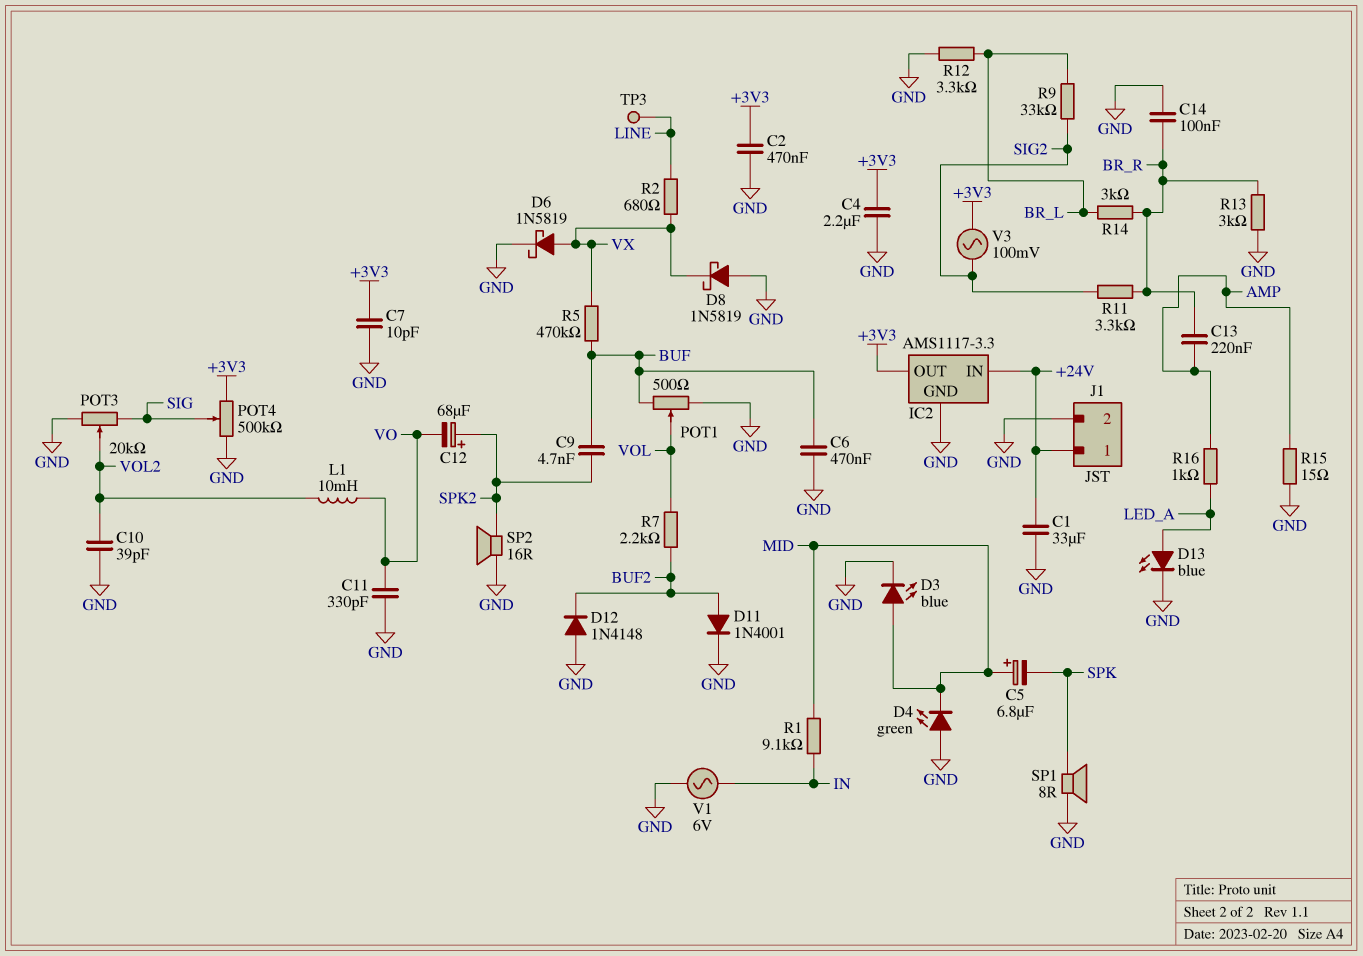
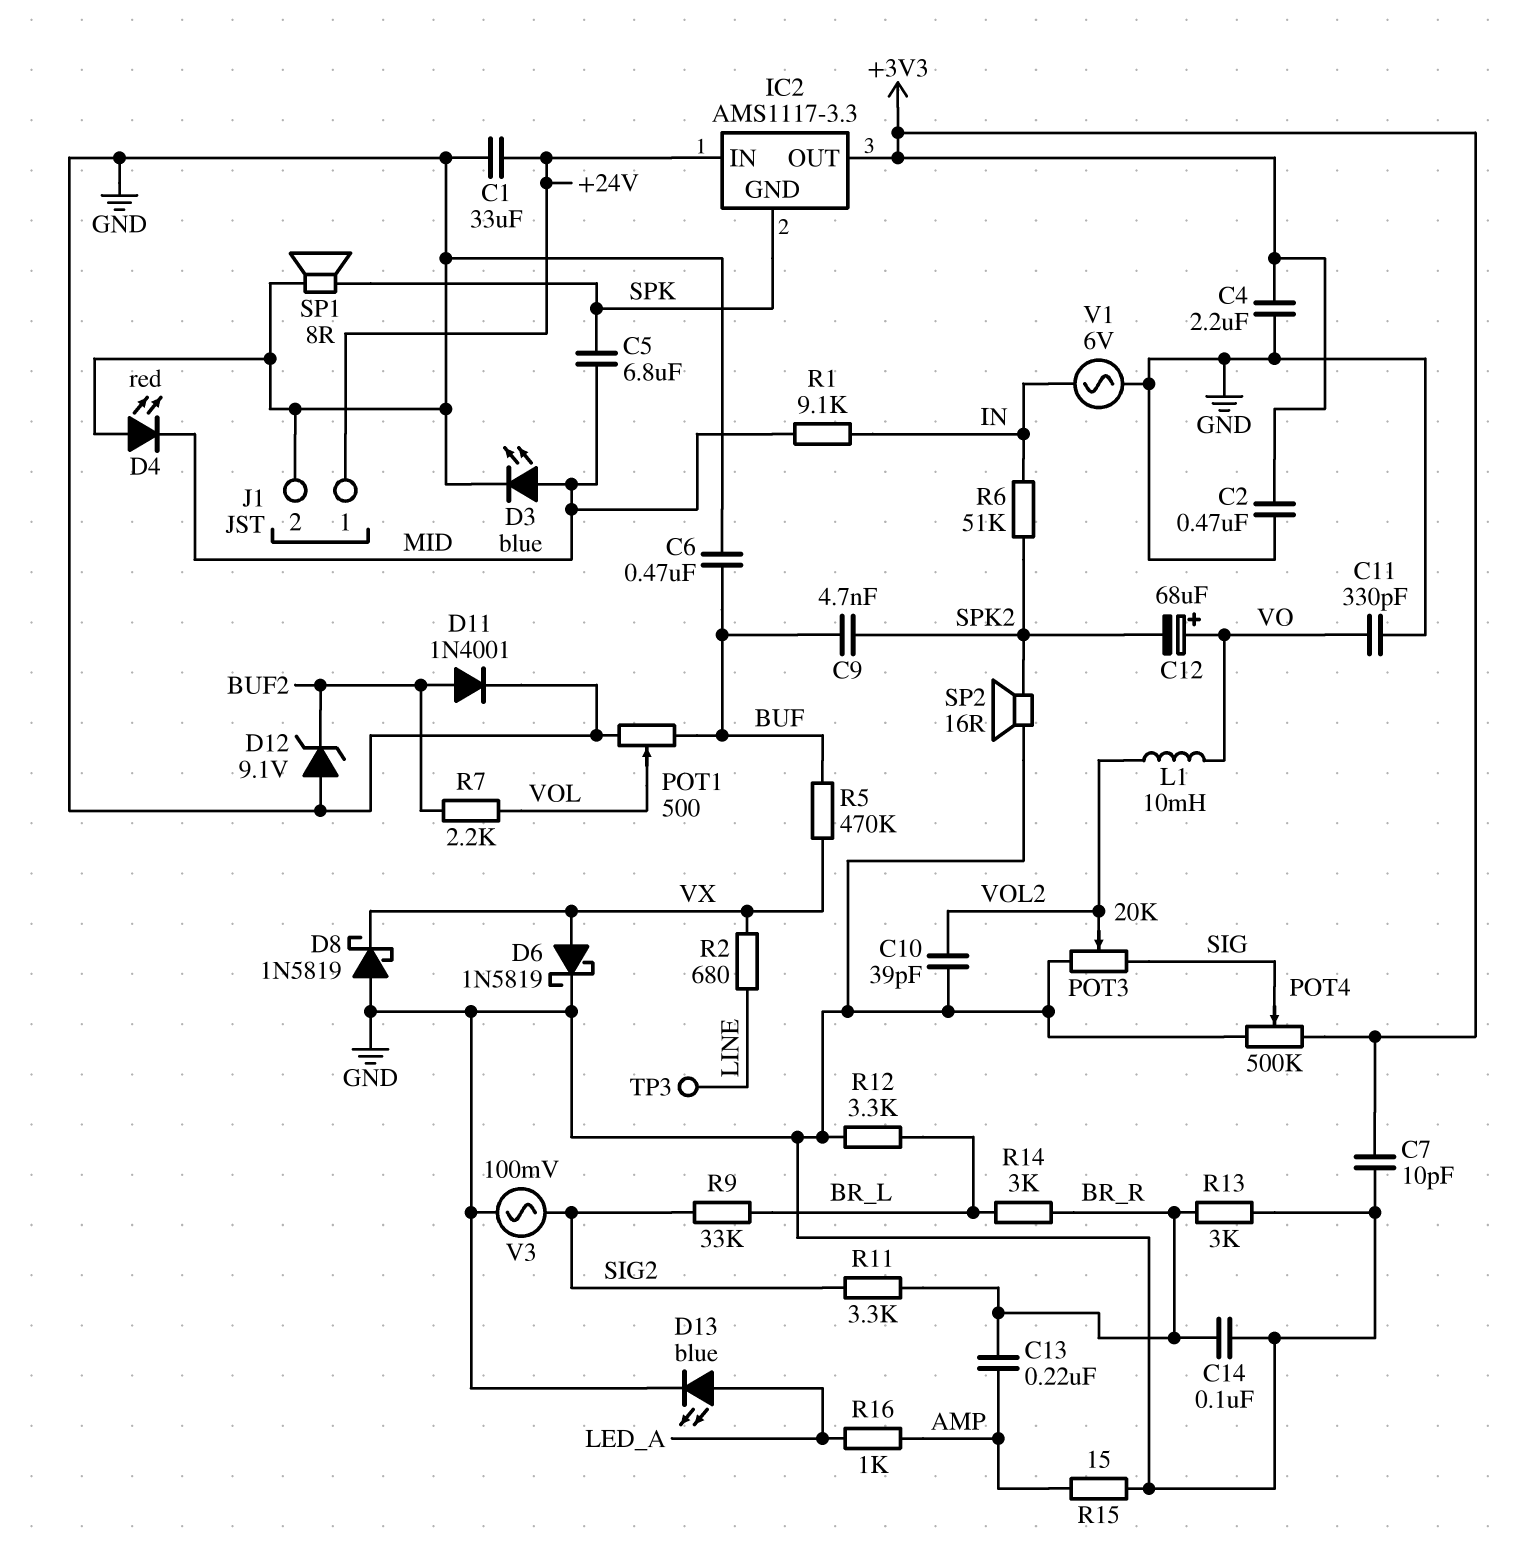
C5: 6.8uF (plus MID, minus SPK) -> 6.8uF (MID, SPK)
C12: 68uF (plus SPK2, minus VO) -> 68uF (plus VO, minus SPK2)
D4: LED green (A GND, K MID) -> LED red (A GND, K MID)
D12: diode 1N4148 (A GND, K BUF2) -> zener 9.1V (A GND, K BUF2)
IC2 pin GND: GND -> SPK
R6: none -> 51k (IN, SPK2)
V3: AC 100mV (+3V3, SIG2) -> AC 100mV (GND, SIG2)

